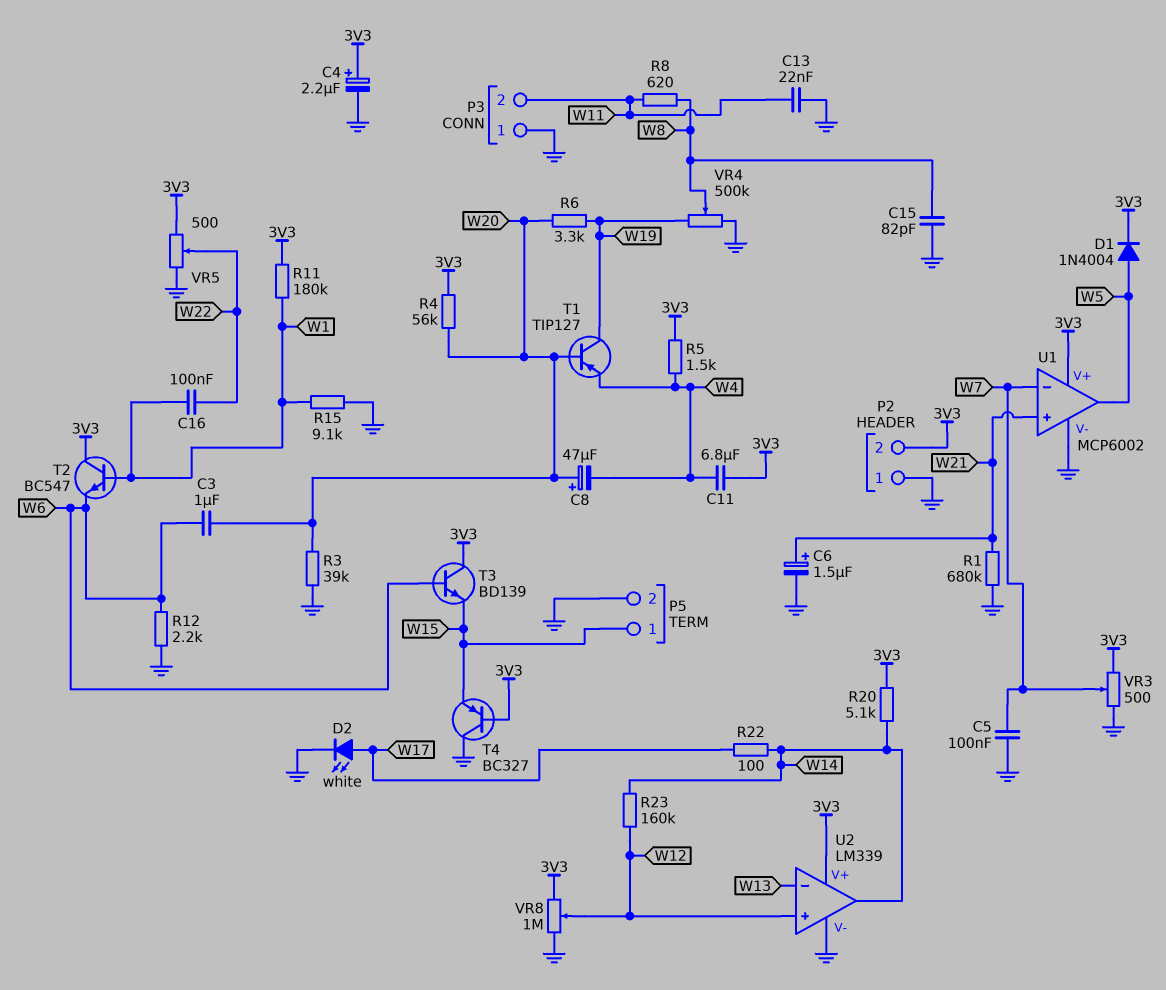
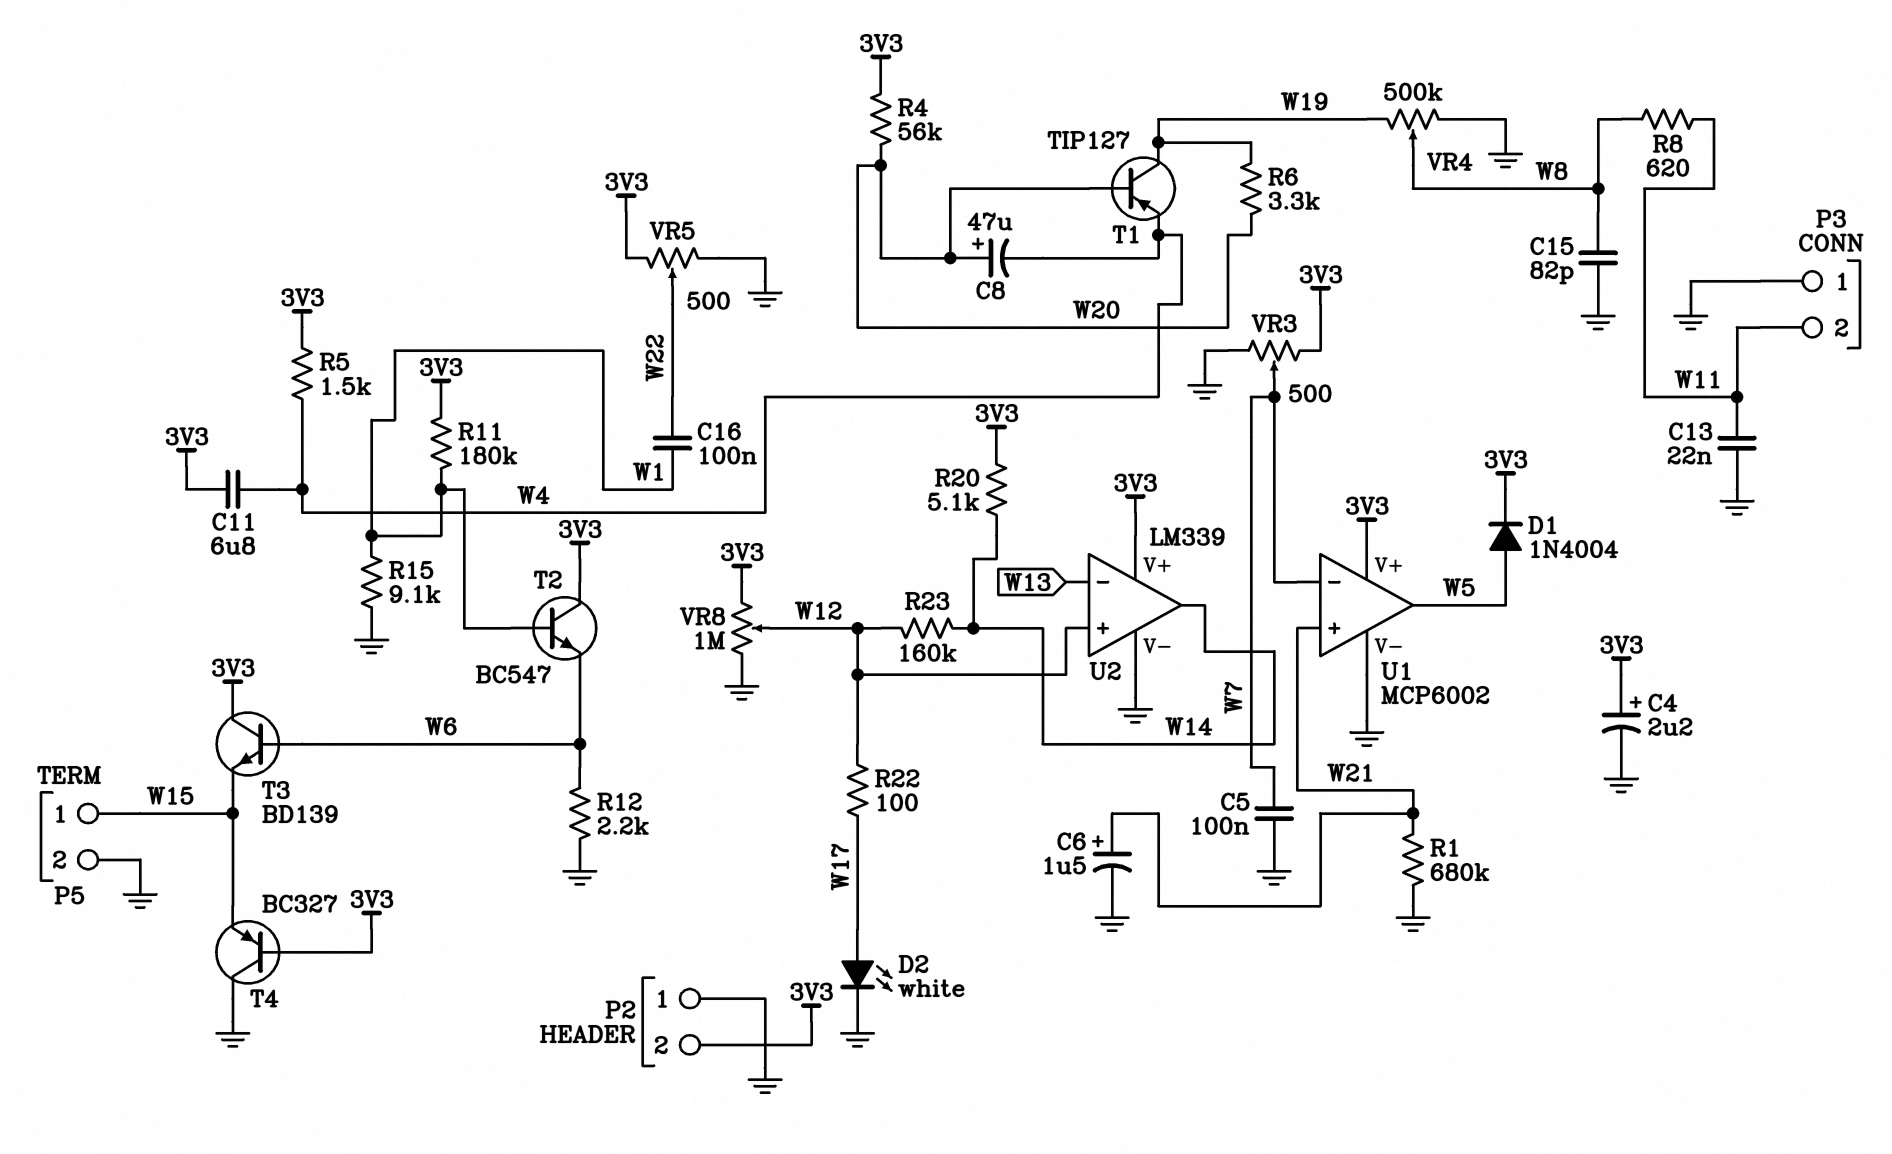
C3: 1uF (W6, W20) -> none
R3: 39k (GND, W20) -> none
R22: 100 (W14, W17) -> 100 (W12, W17)

